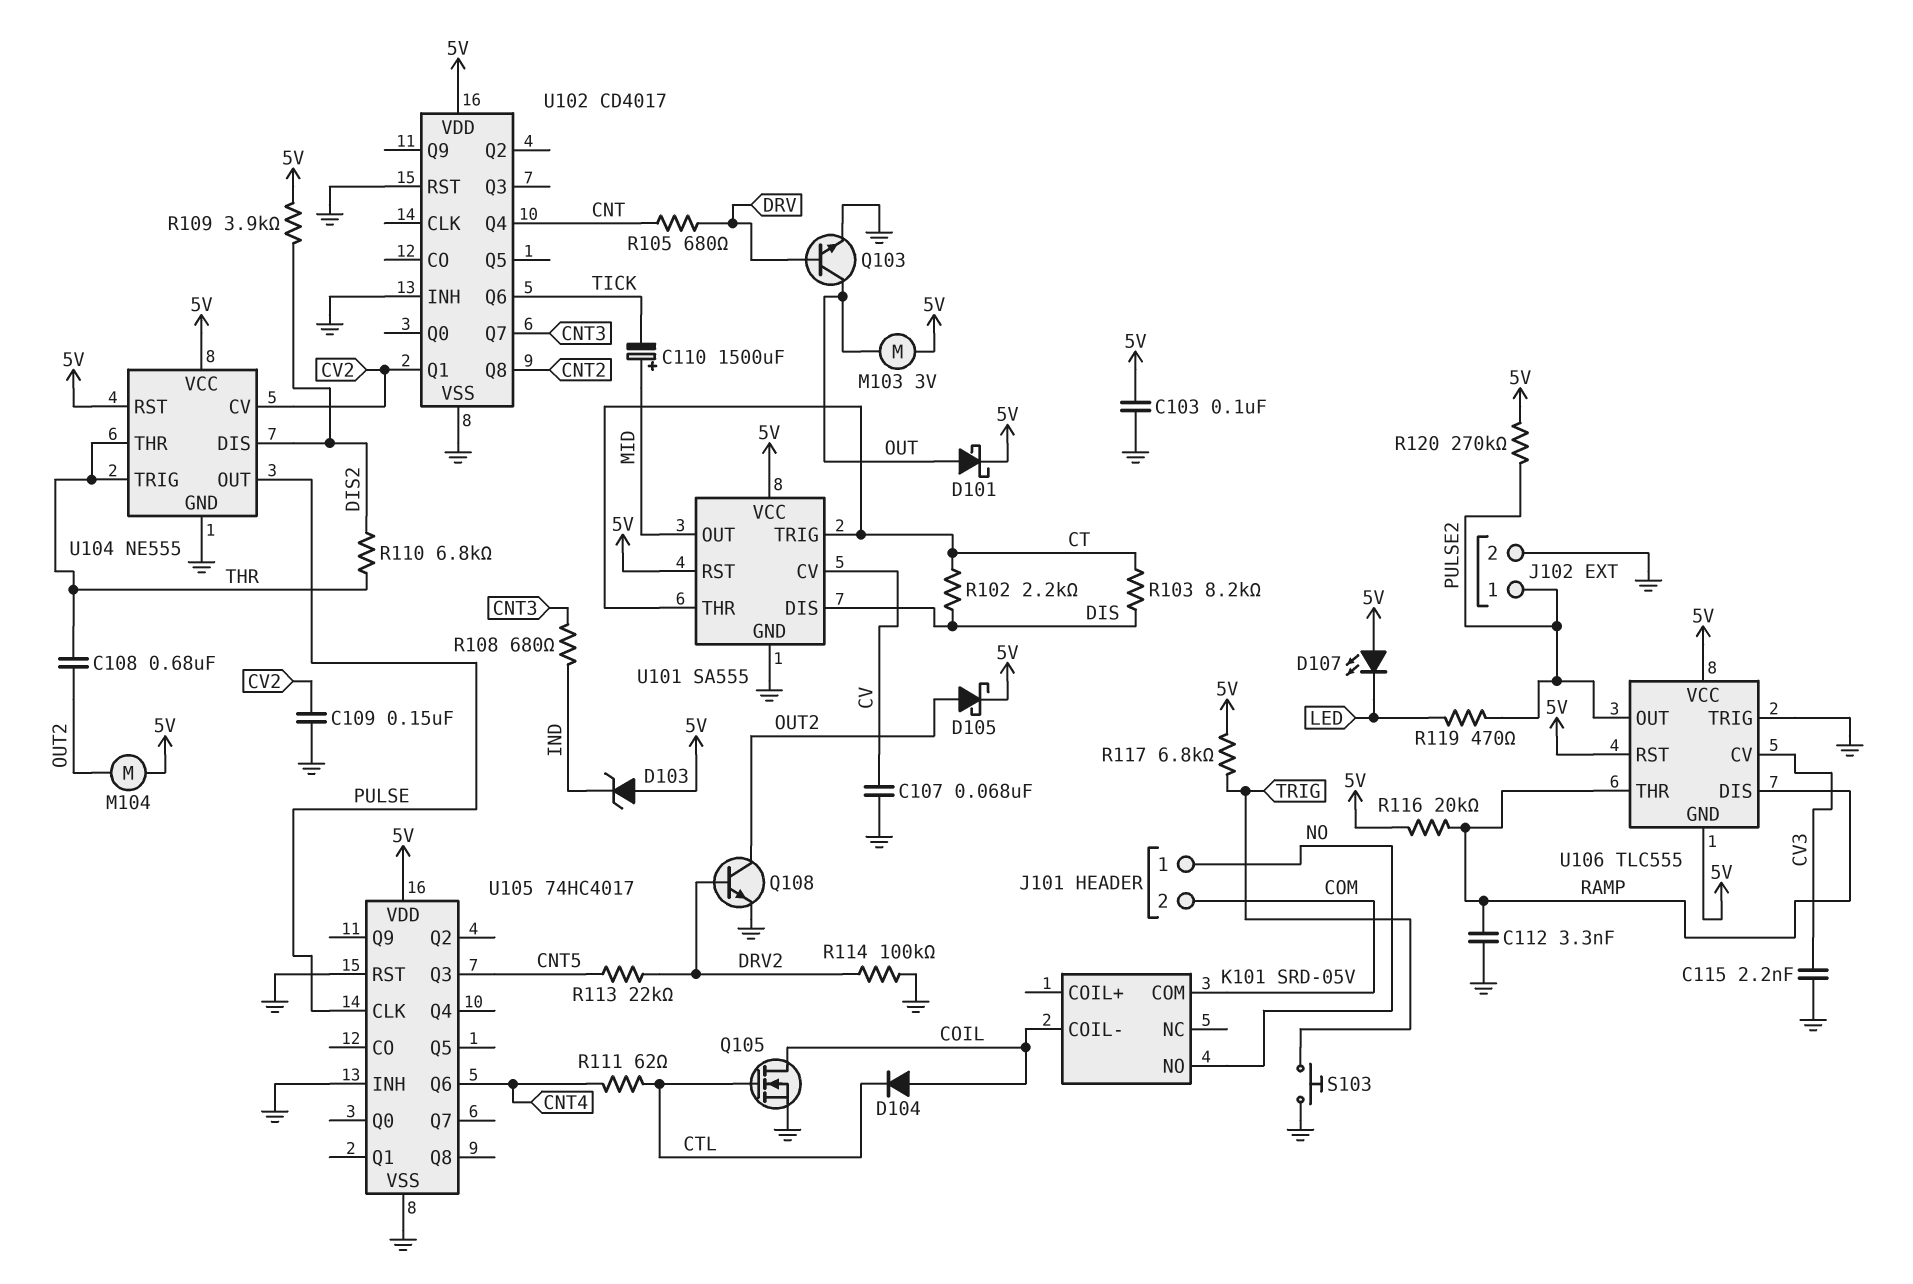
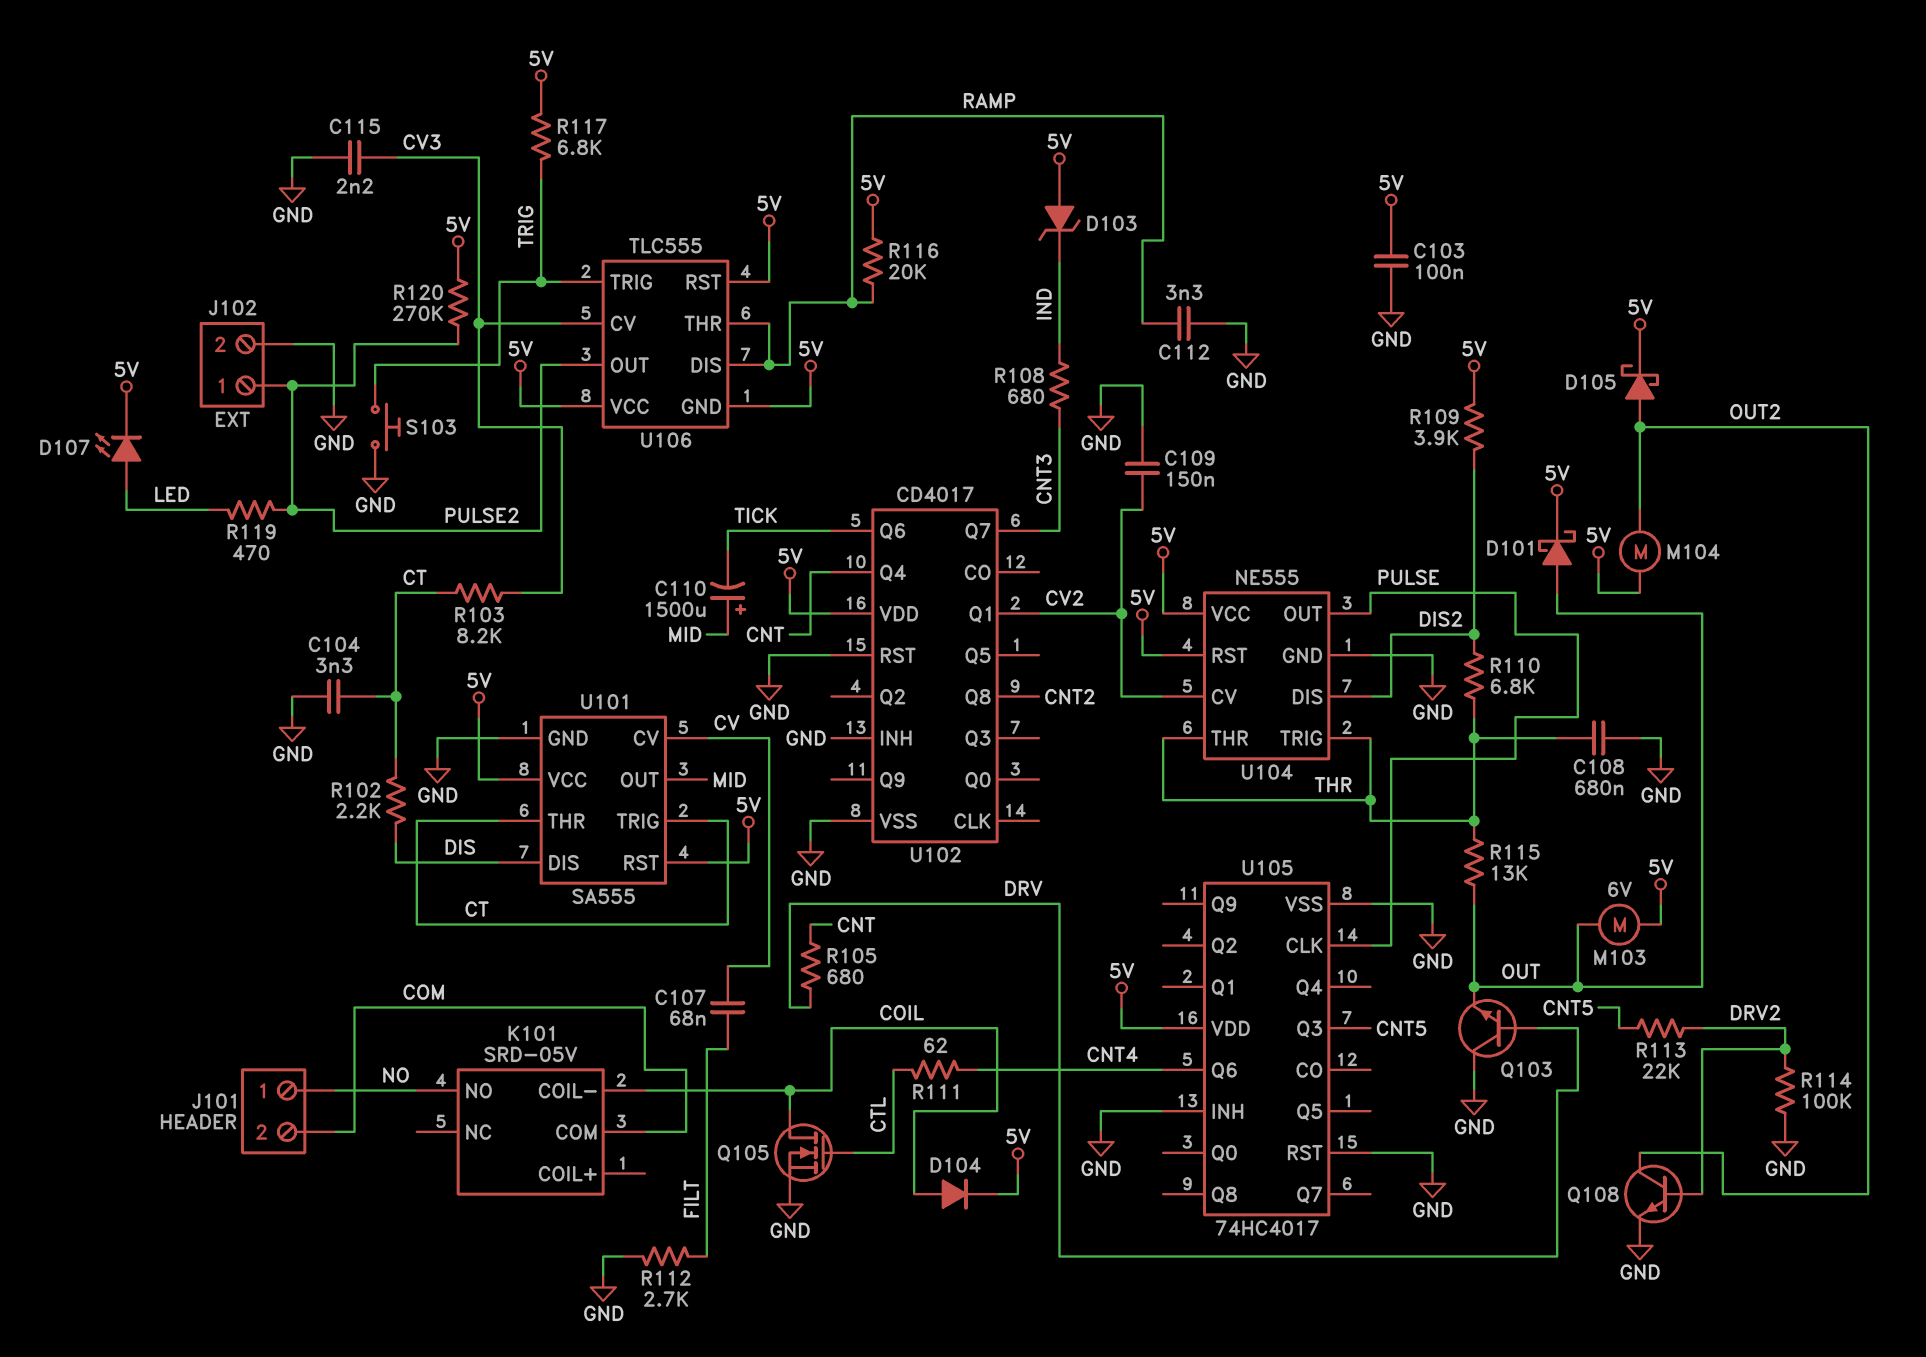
C104: none -> 3.3nF (CT, GND)
C107: 68nF (CV, GND) -> 68nF (CV, FILT)
C108: 680nF (OUT2, THR) -> 680nF (GND, THR)
D104: diode (A COIL, K CTL) -> diode (A COIL, K 5V)
D107: LED (A 5V, K LED) -> LED (A LED, K 5V)
M103: motor 3V (5V, OUT) -> motor 6V (5V, OUT)
Q103: NPN (B DRV, C OUT, E GND) -> NPN (B DRV, C GND, E OUT)
R103: 8.2k (CT, DIS) -> 8.2k (CT, CV3)
R112: none -> 2.7k (FILT, GND)
R115: none -> 13k (OUT, THR)
U106 pin TRIG: GND -> TRIG

